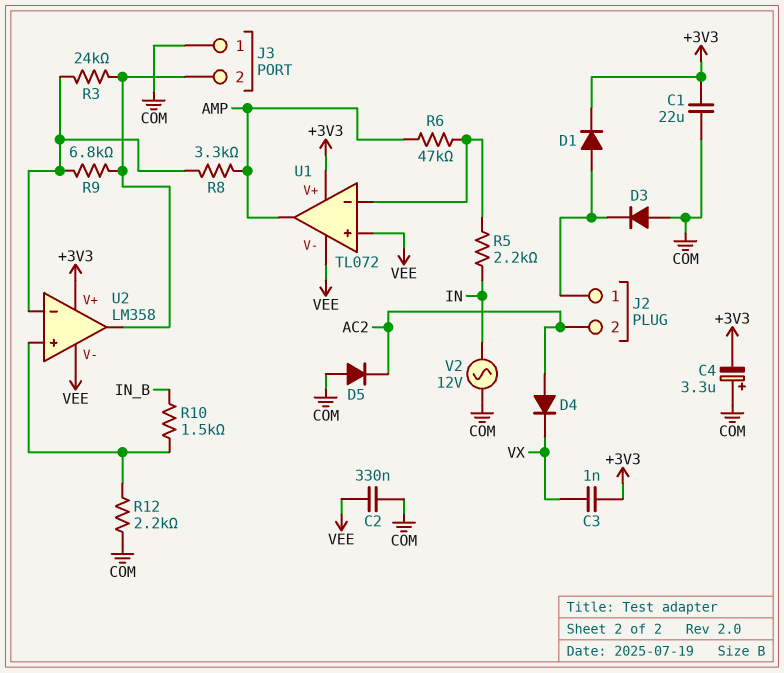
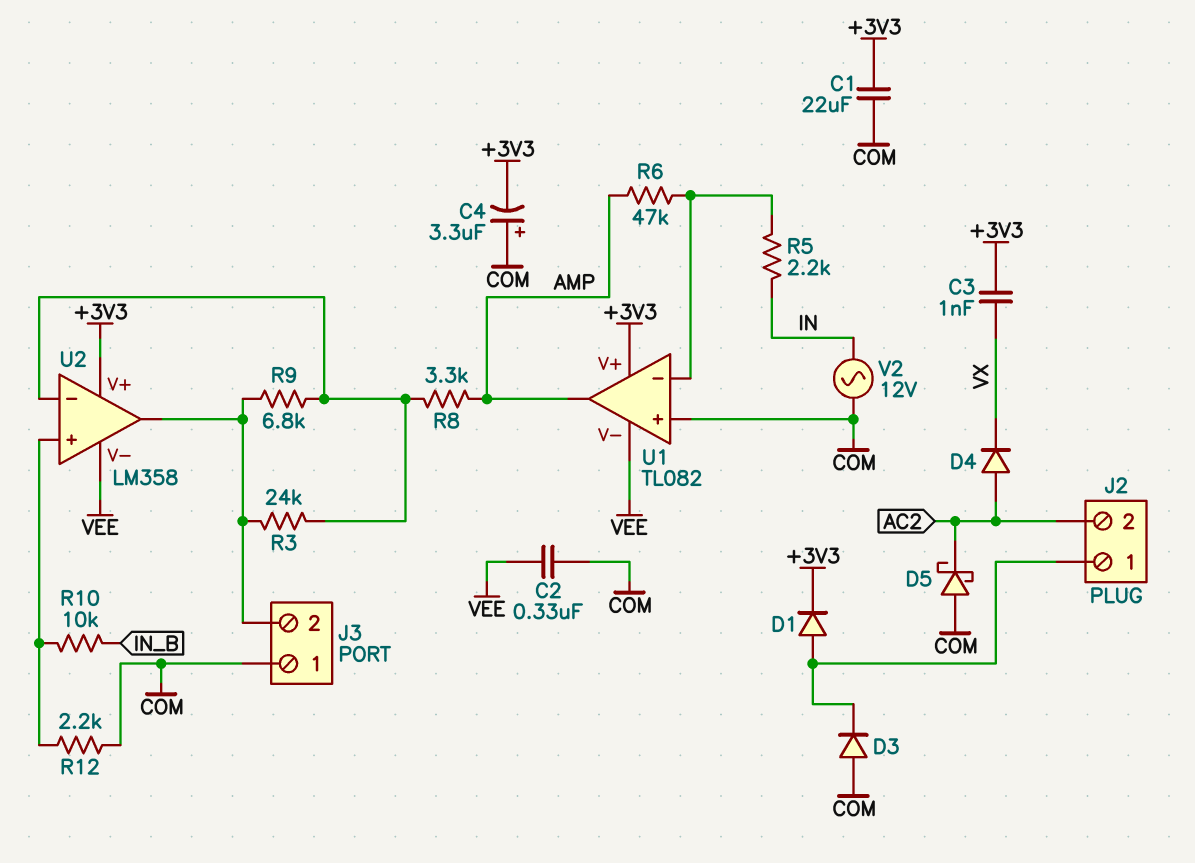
D5: diode (A COM, K AC2) -> schottky (A COM, K AC2)
R10: 1.5k (IN_B, U2/in+) -> 10k (IN_B, U2/in+)
U1: TL072 -> TL082
U1 pin in+: VEE -> COM

